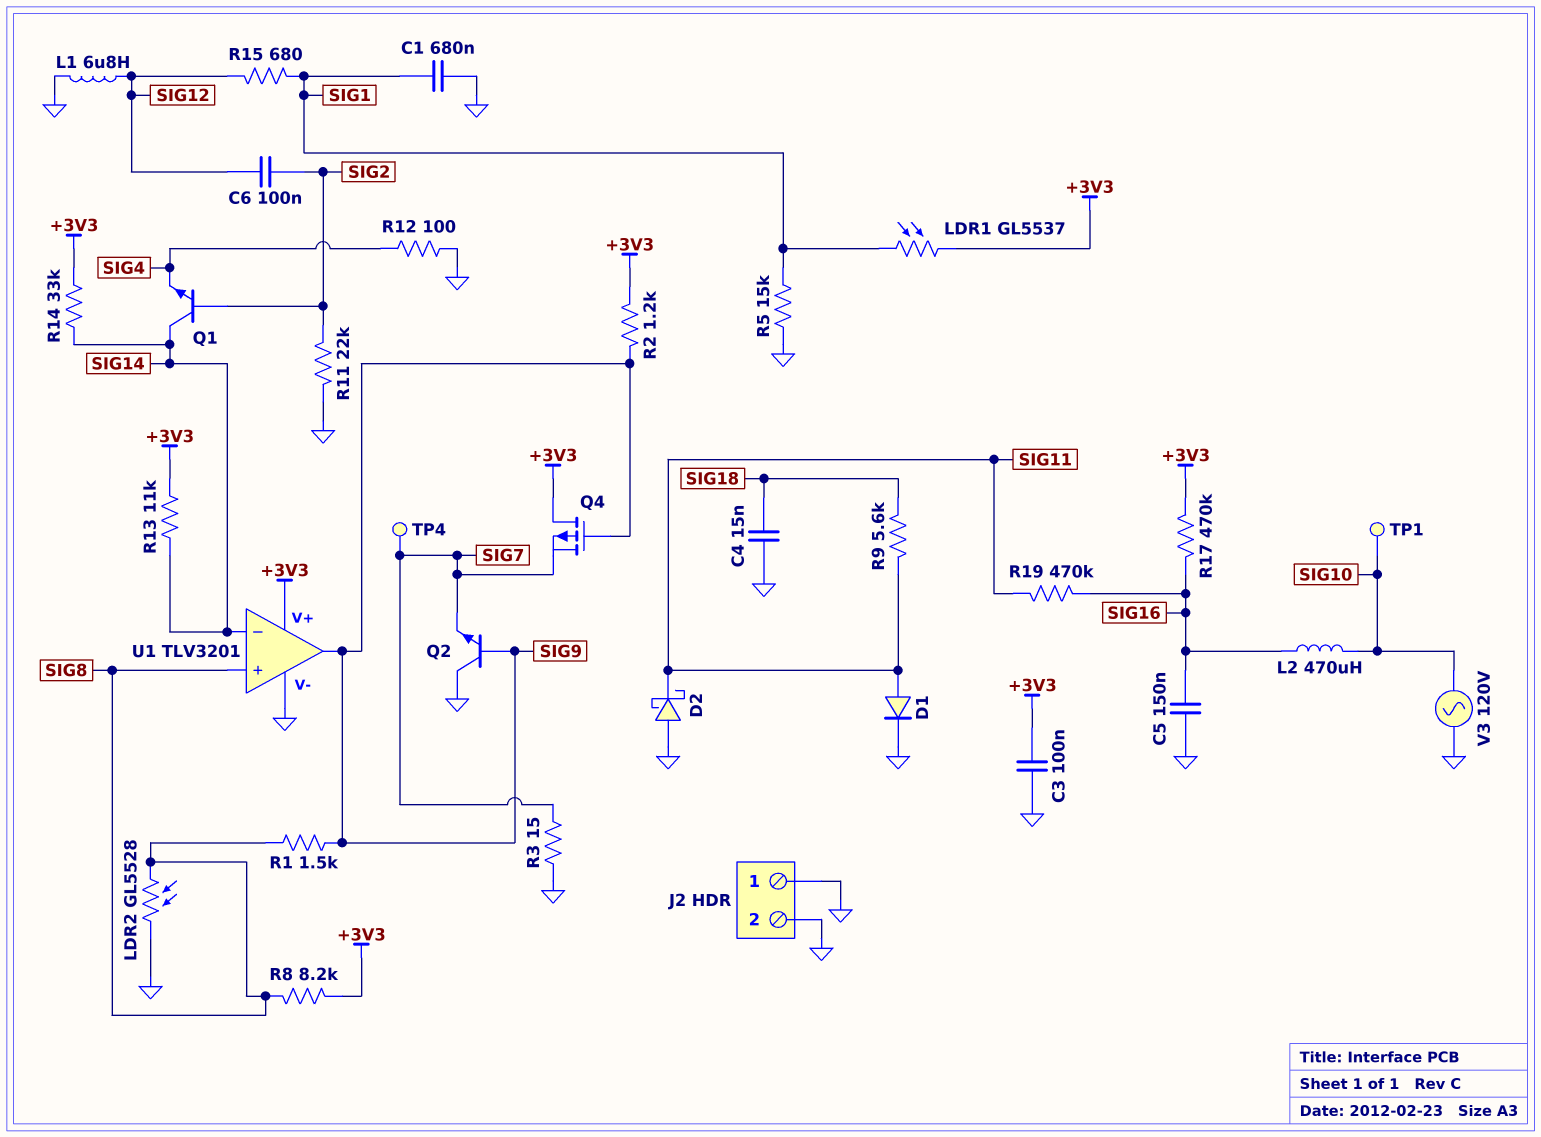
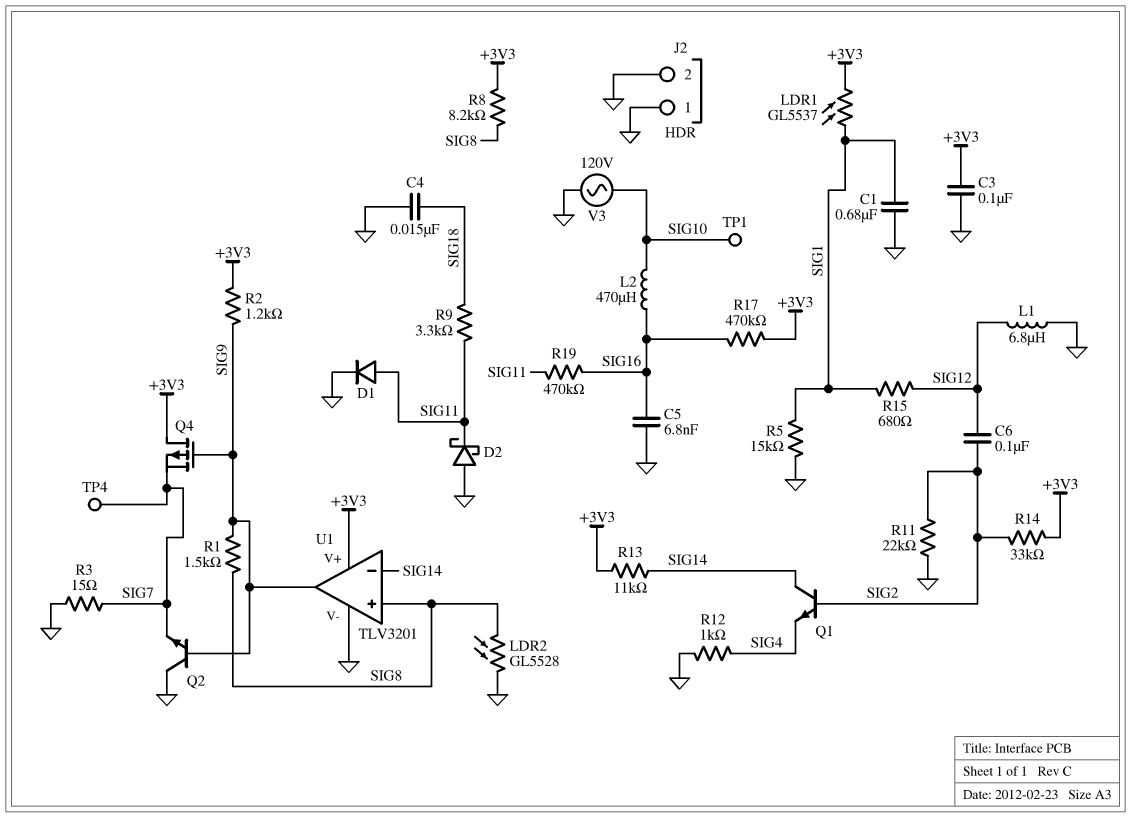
C5: 150nF (GND, SIG16) -> 6.8nF (GND, SIG16)
R9: 5.6k (SIG11, SIG18) -> 3.3k (SIG11, SIG18)
R12: 100 (GND, SIG4) -> 1k (GND, SIG4)
R14: 33k (+3V3, SIG14) -> 33k (+3V3, SIG2)

